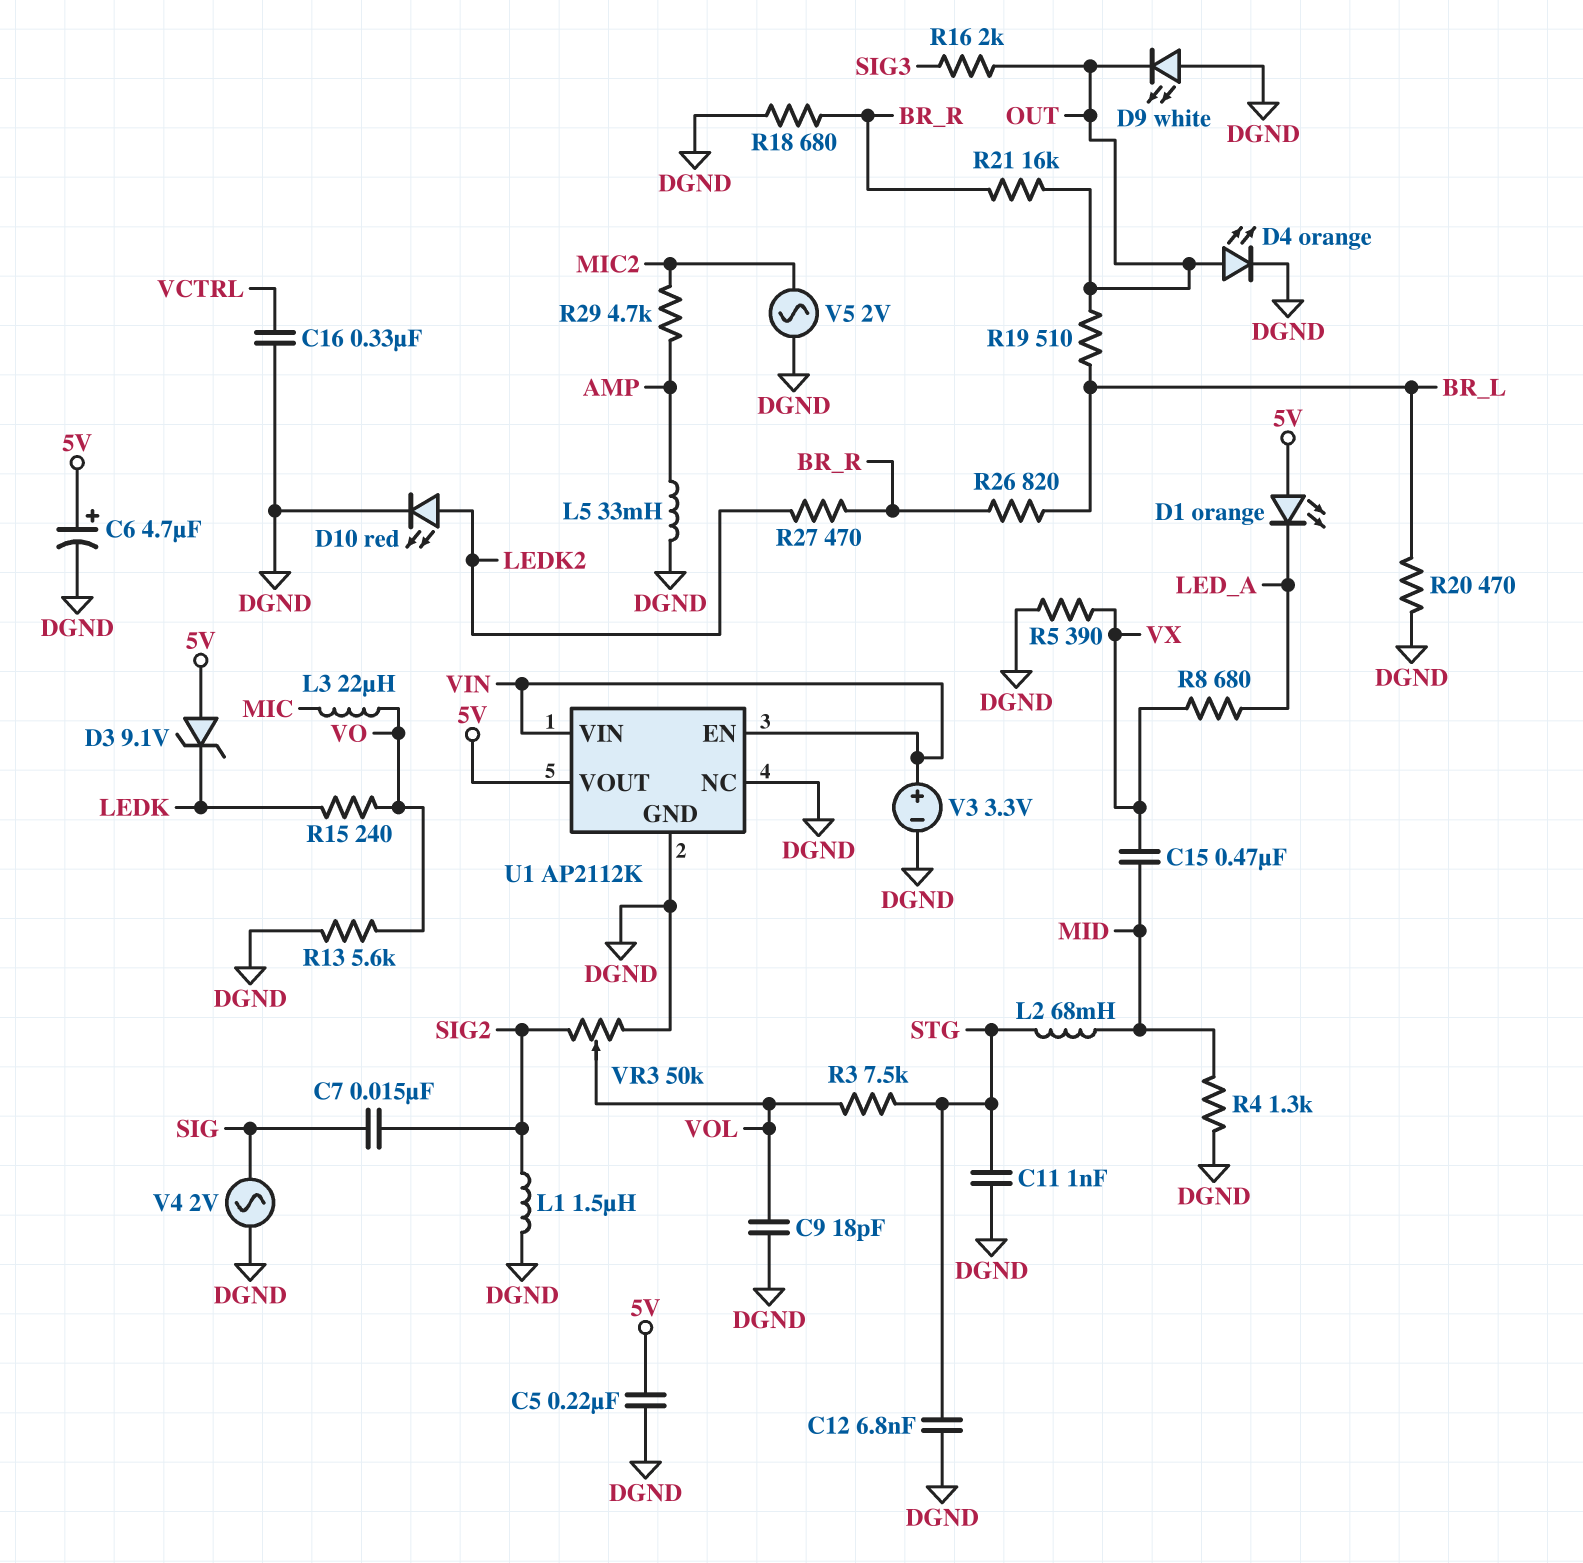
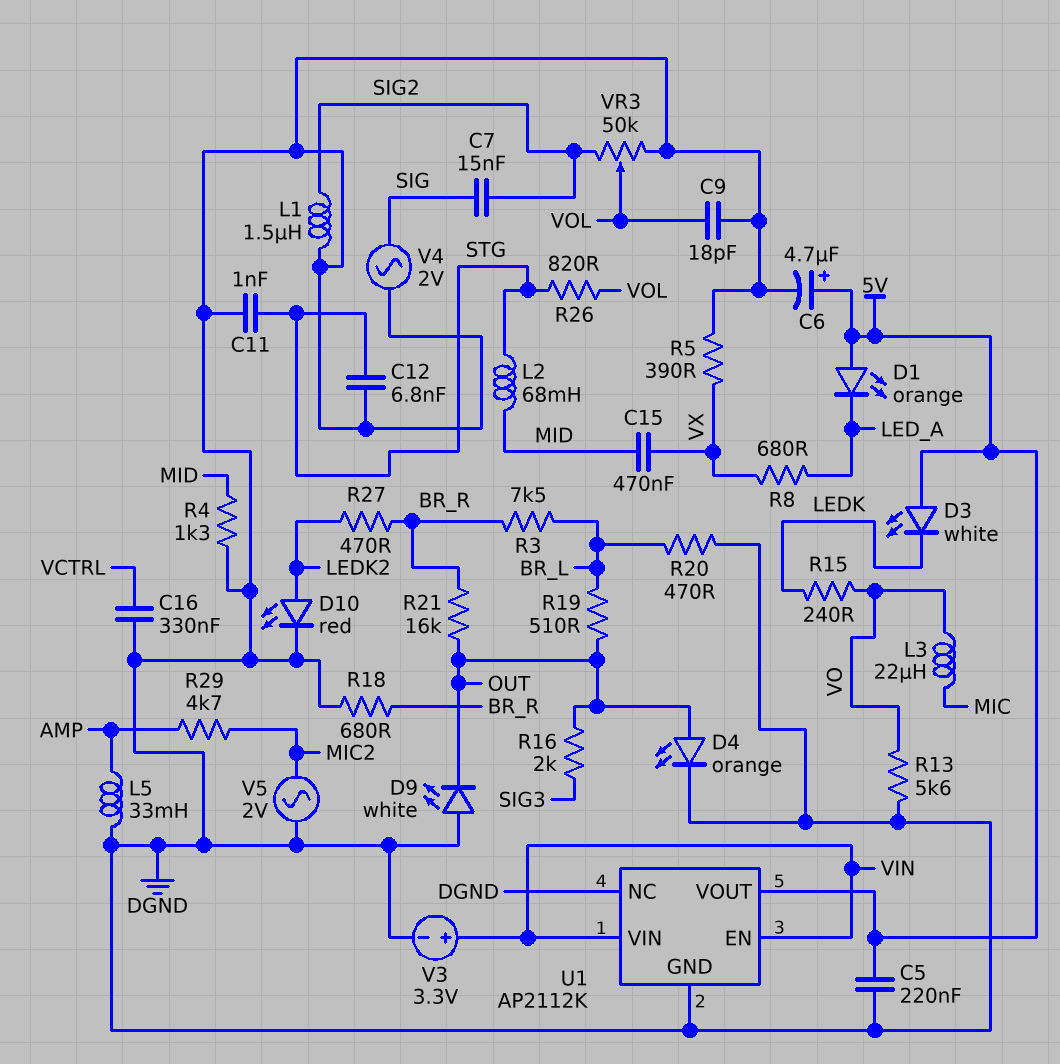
D3: zener 9.1V (A 5V, K LEDK) -> LED white (A 5V, K LEDK)
R3: 7.5k (STG, VOL) -> 7.5k (BR_L, BR_R)
R26: 820 (BR_L, BR_R) -> 820 (STG, VOL)

